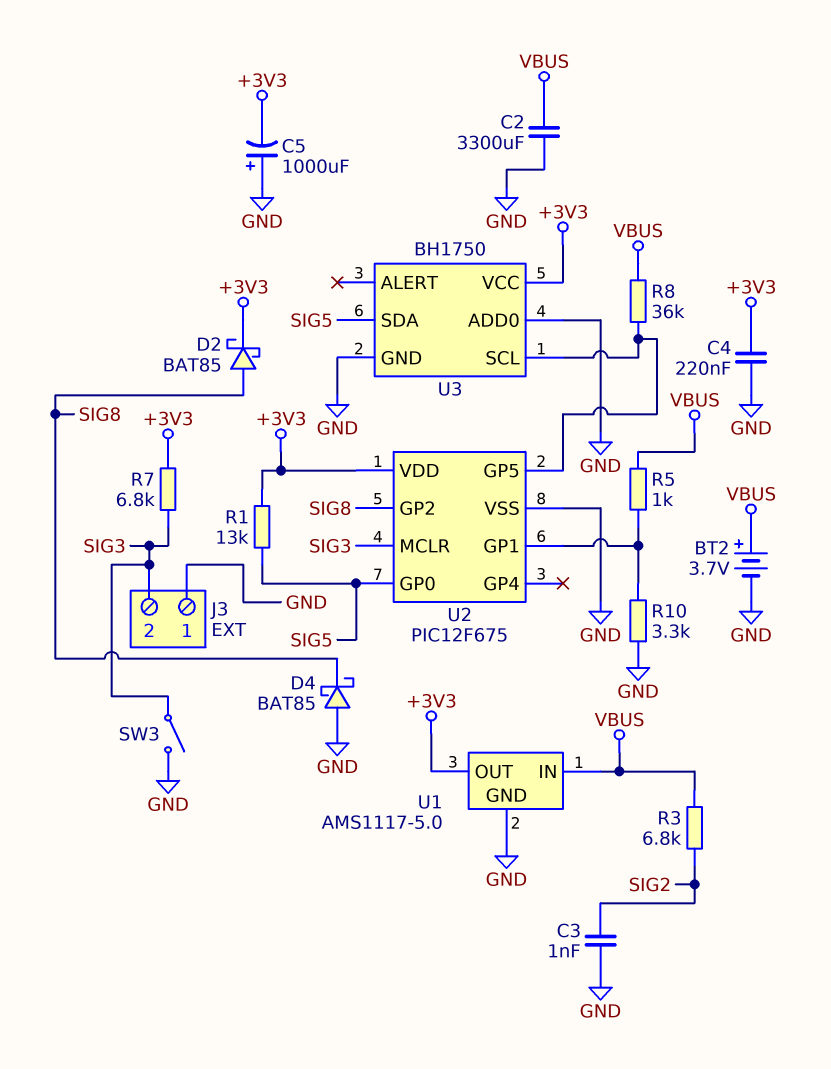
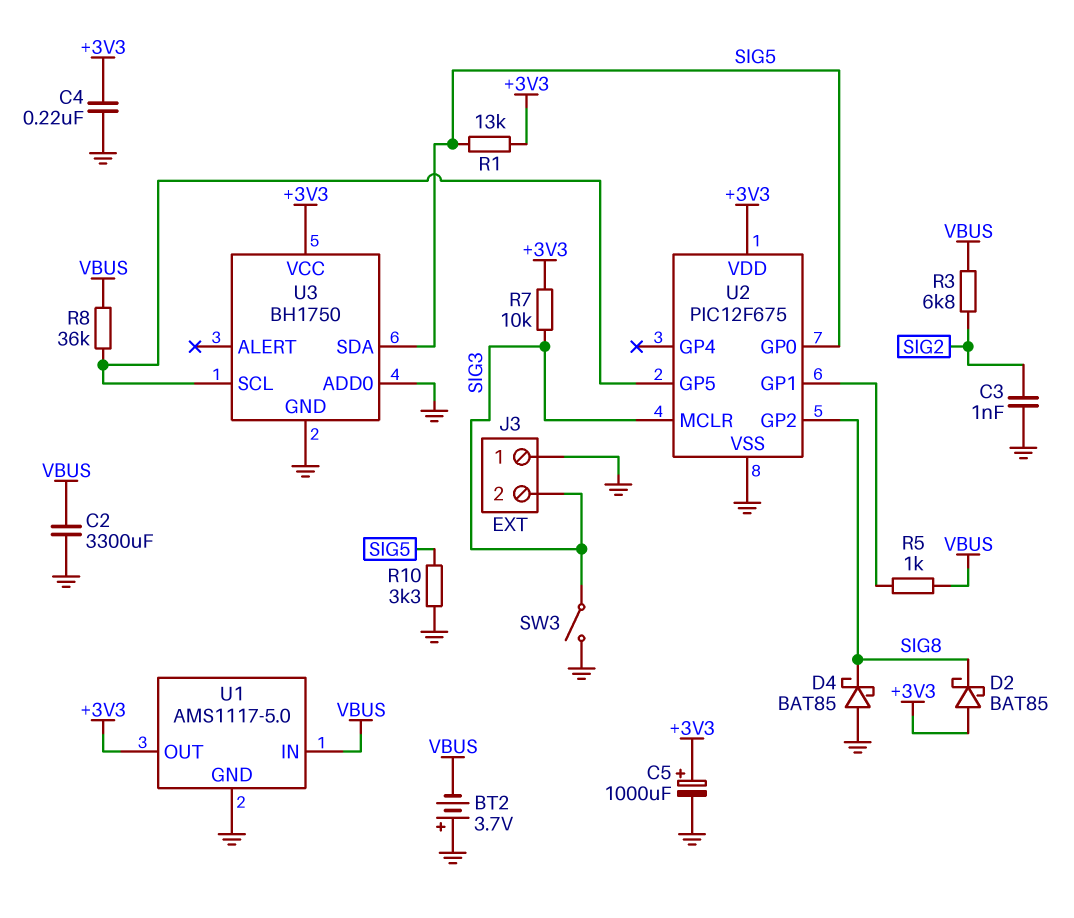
BT2: 3.7V (plus VBUS, minus GND) -> 3.7V (plus GND, minus VBUS)
C5: 1000uF (plus GND, minus +3V3) -> 1000uF (plus +3V3, minus GND)
D2: schottky BAT85 (A SIG8, K +3V3) -> schottky BAT85 (A +3V3, K SIG8)
R7: 6.8k (+3V3, SIG3) -> 10k (+3V3, SIG3)
R10: 3.3k (GND, U2/GP1) -> 3.3k (GND, SIG5)

